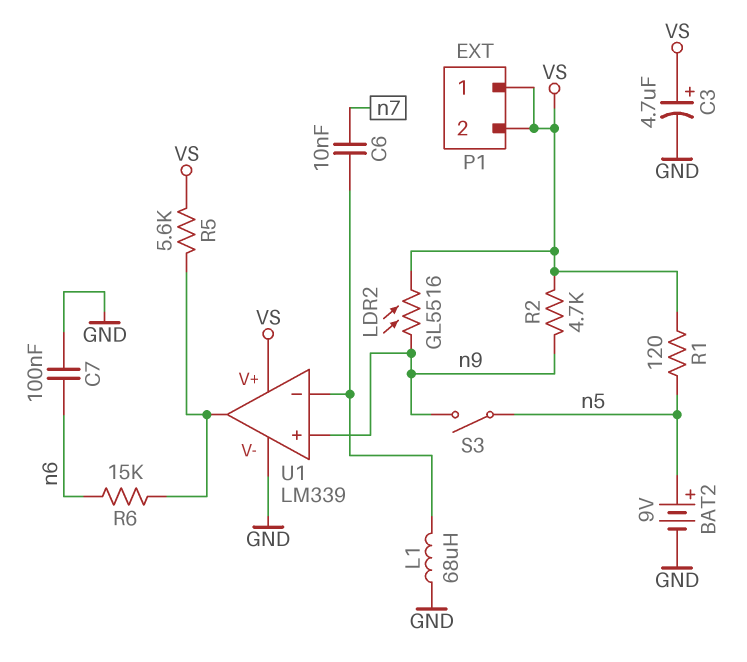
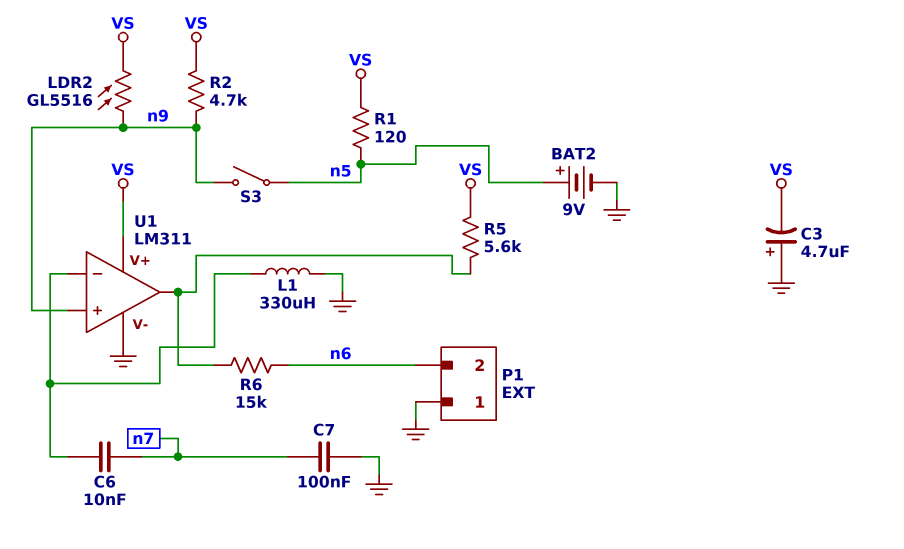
C3: 4.7uF (plus VS, minus GND) -> 4.7uF (plus GND, minus VS)
C7: 100nF (GND, n6) -> 100nF (GND, n7)
L1: 68uH (GND, U1/in-) -> 330uH (GND, U1/in-)
P1 pin 1: VS -> GND
P1 pin 2: VS -> n6
U1: LM339 -> LM311

